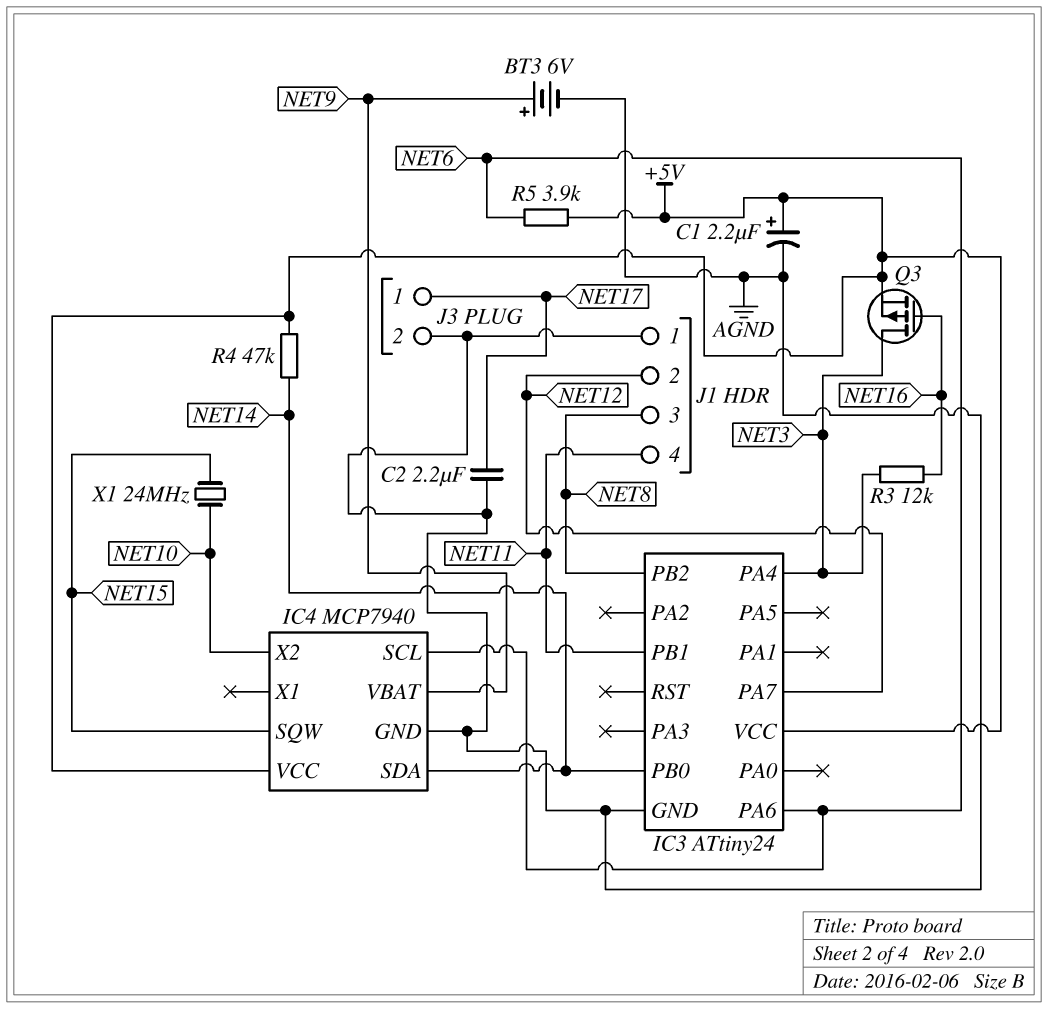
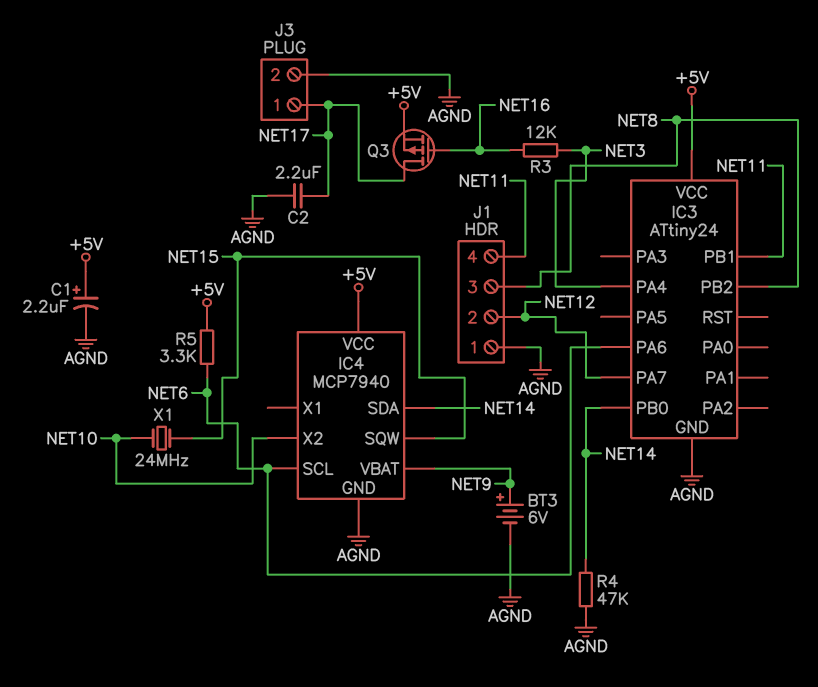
Q3: PMOS (G NET16, D NET3, S +5V) -> PMOS (G NET16, D NET17, S +5V)
R4: 47k (+5V, NET14) -> 47k (AGND, NET14)
R5: 3.9k (+5V, NET6) -> 3.3k (+5V, NET6)

